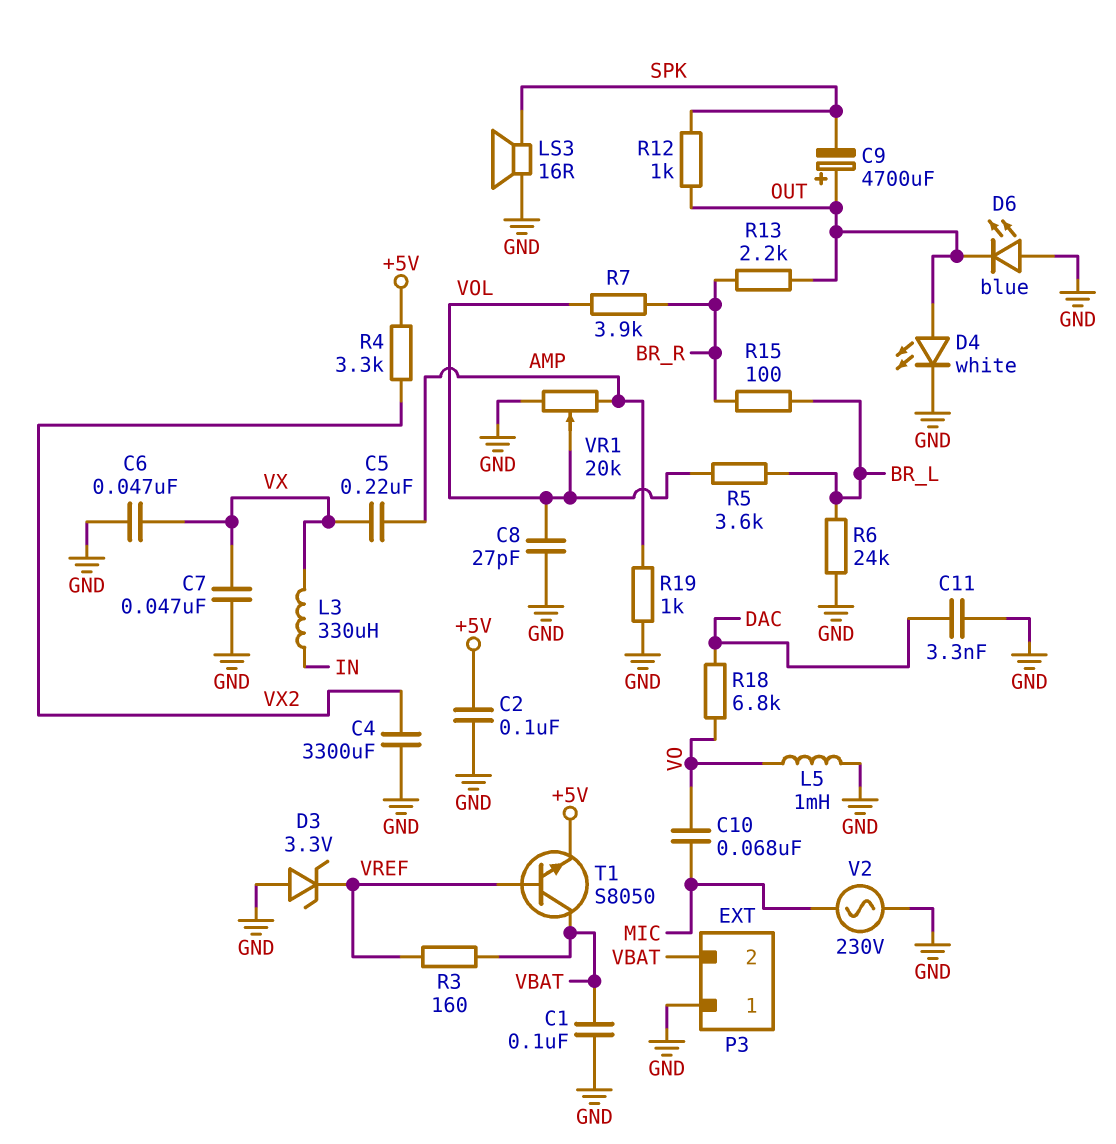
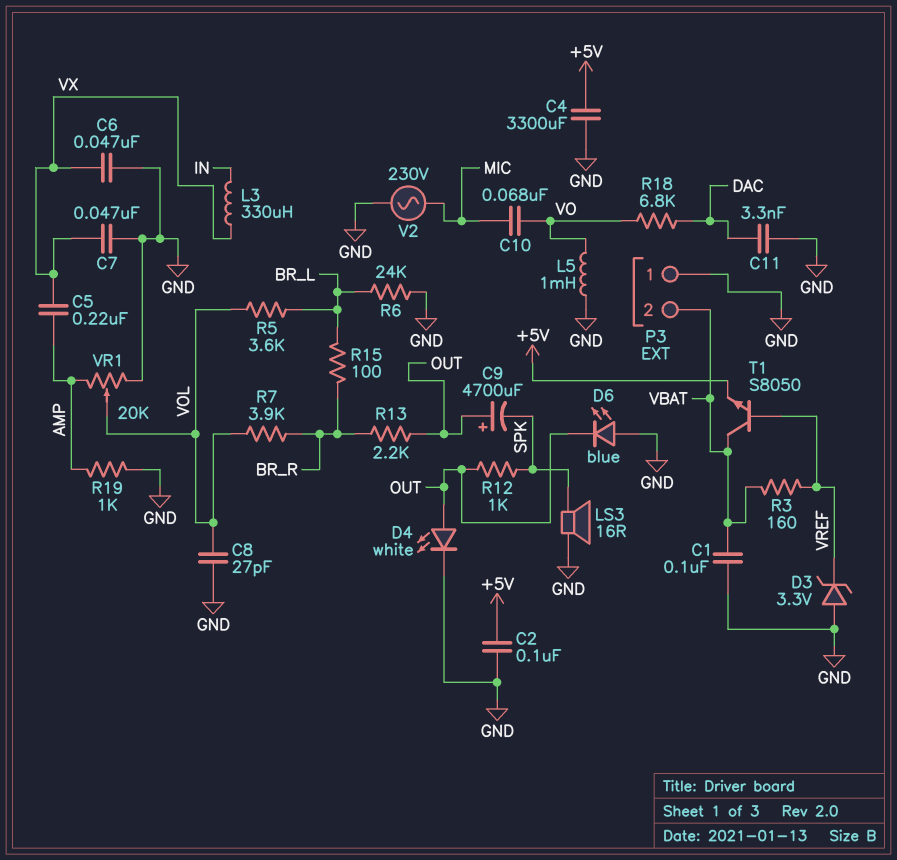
C4: 3300uF (GND, VX2) -> 3300uF (+5V, GND)
R4: 3.3k (+5V, VX2) -> none

